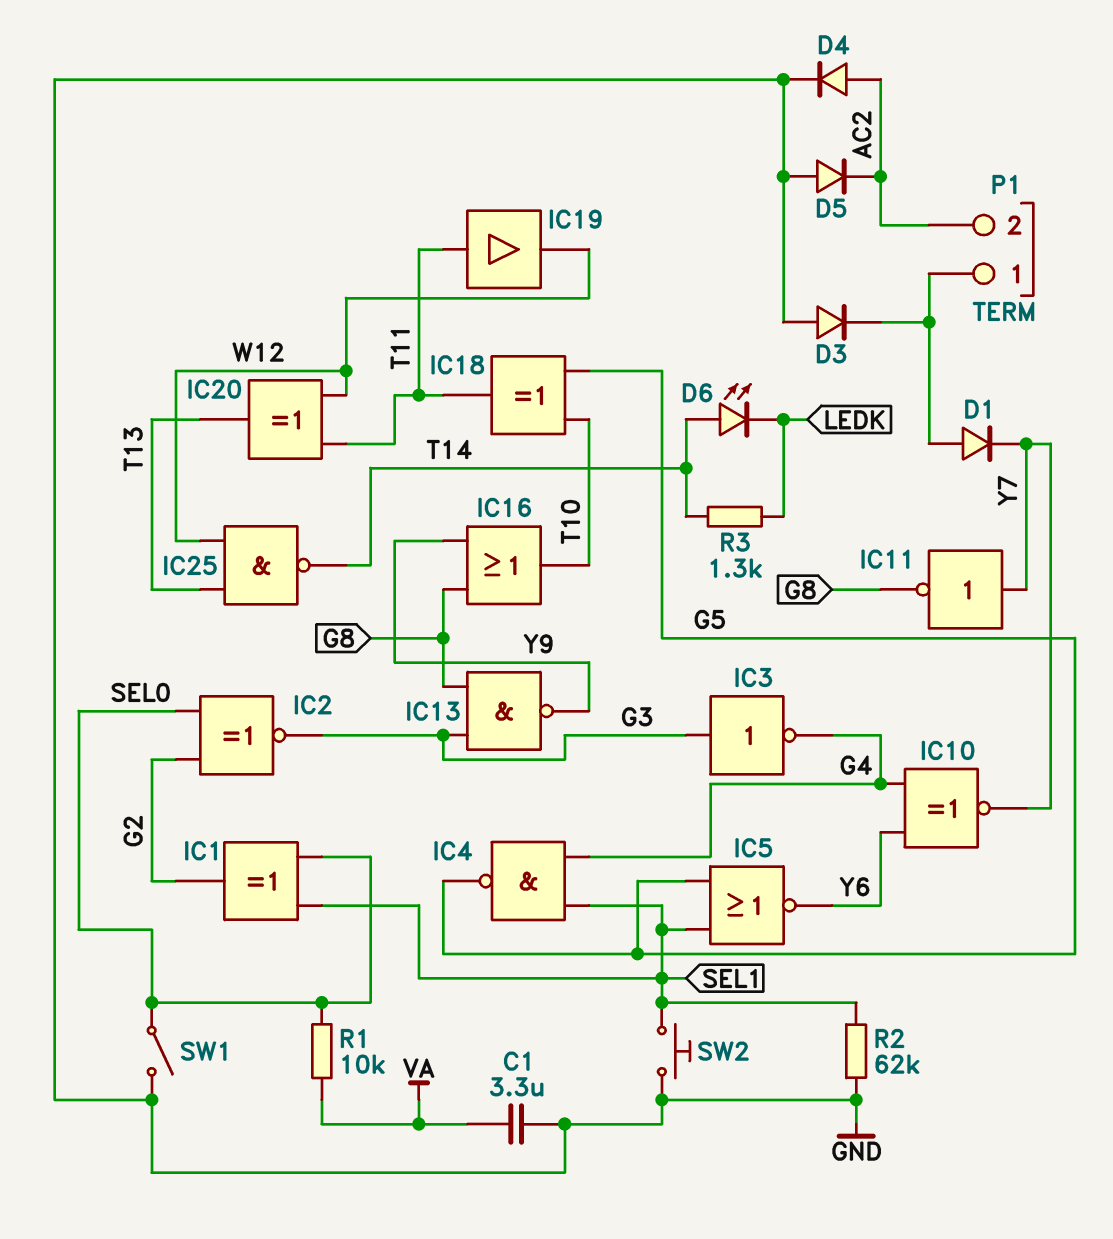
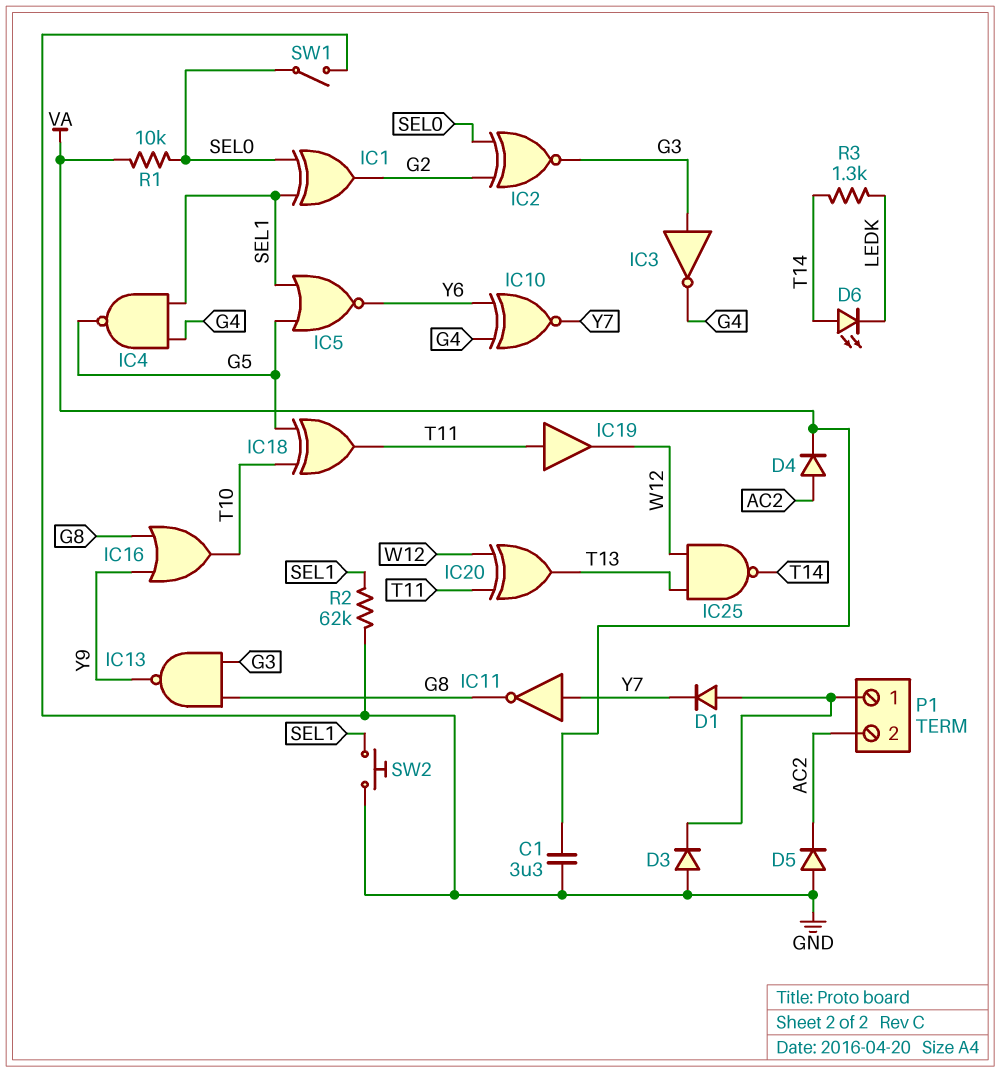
D4: diode (A AC2, K GND) -> diode (A AC2, K VA)

